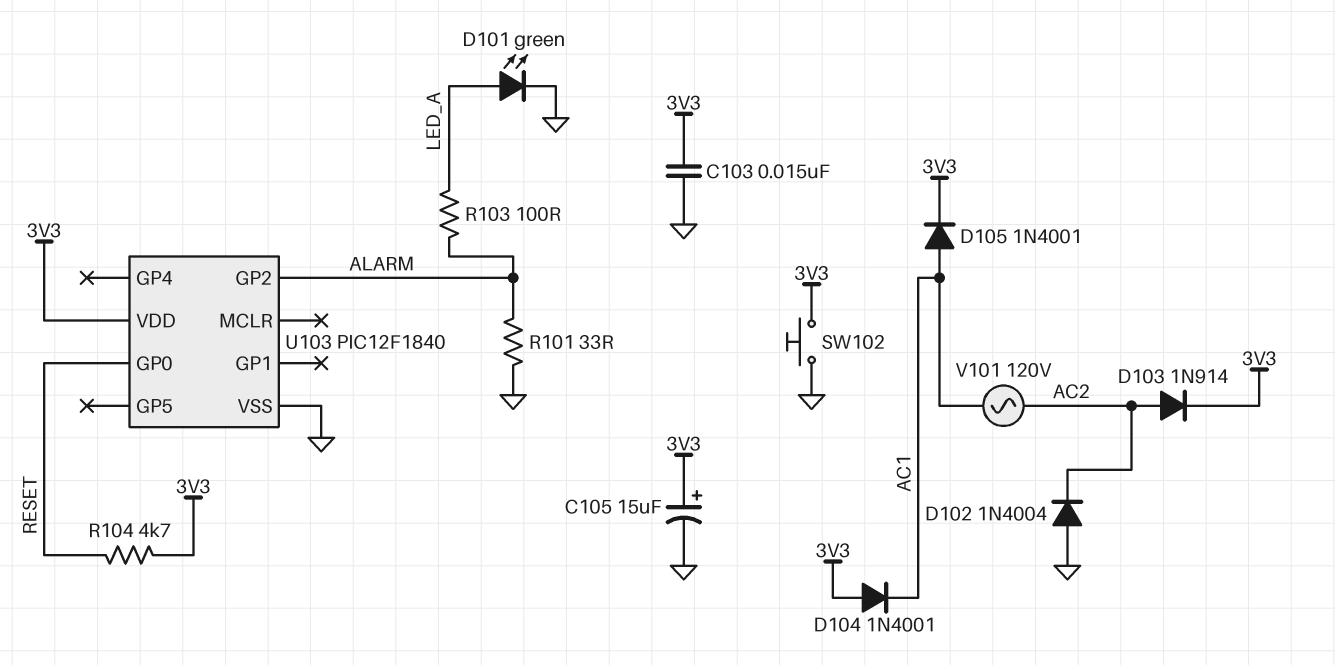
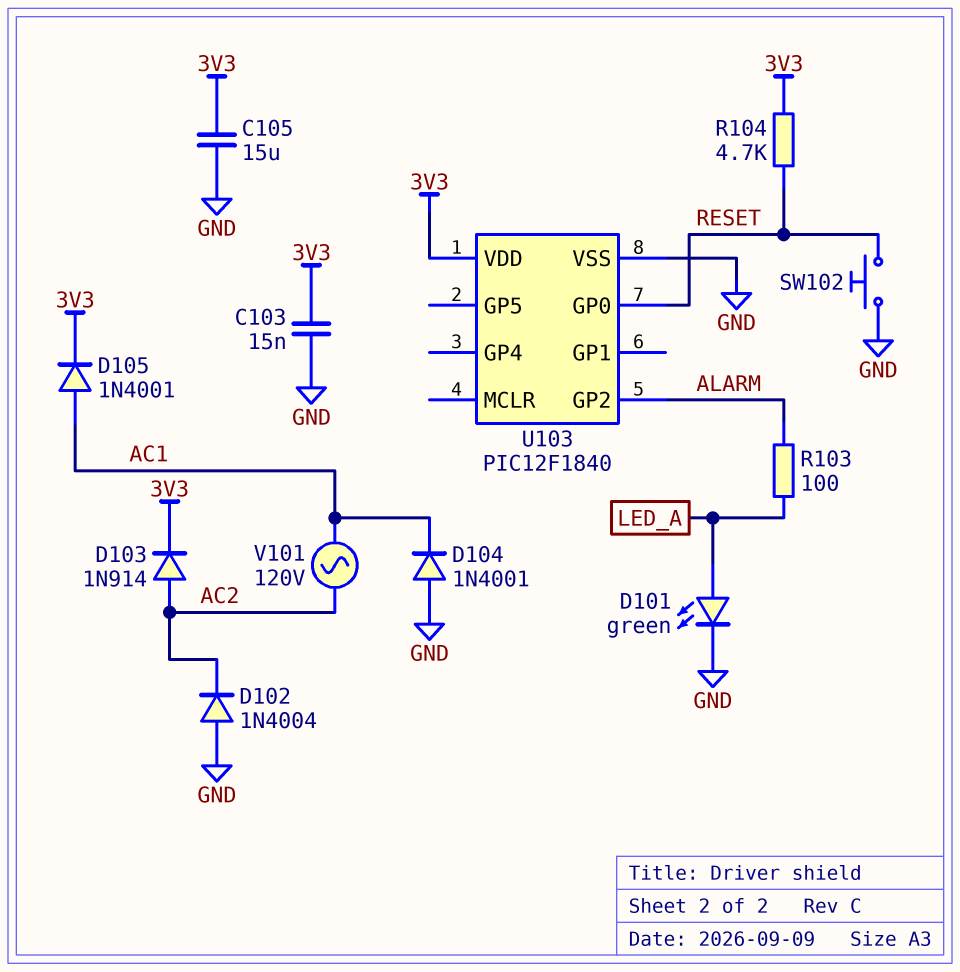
C105: 15uF (plus 3V3, minus GND) -> 15uF (3V3, GND)
D104: diode 1N4001 (A 3V3, K AC1) -> diode 1N4001 (A GND, K AC1)
R101: 33 (ALARM, GND) -> none
SW102: button (3V3, GND) -> button (GND, RESET)

